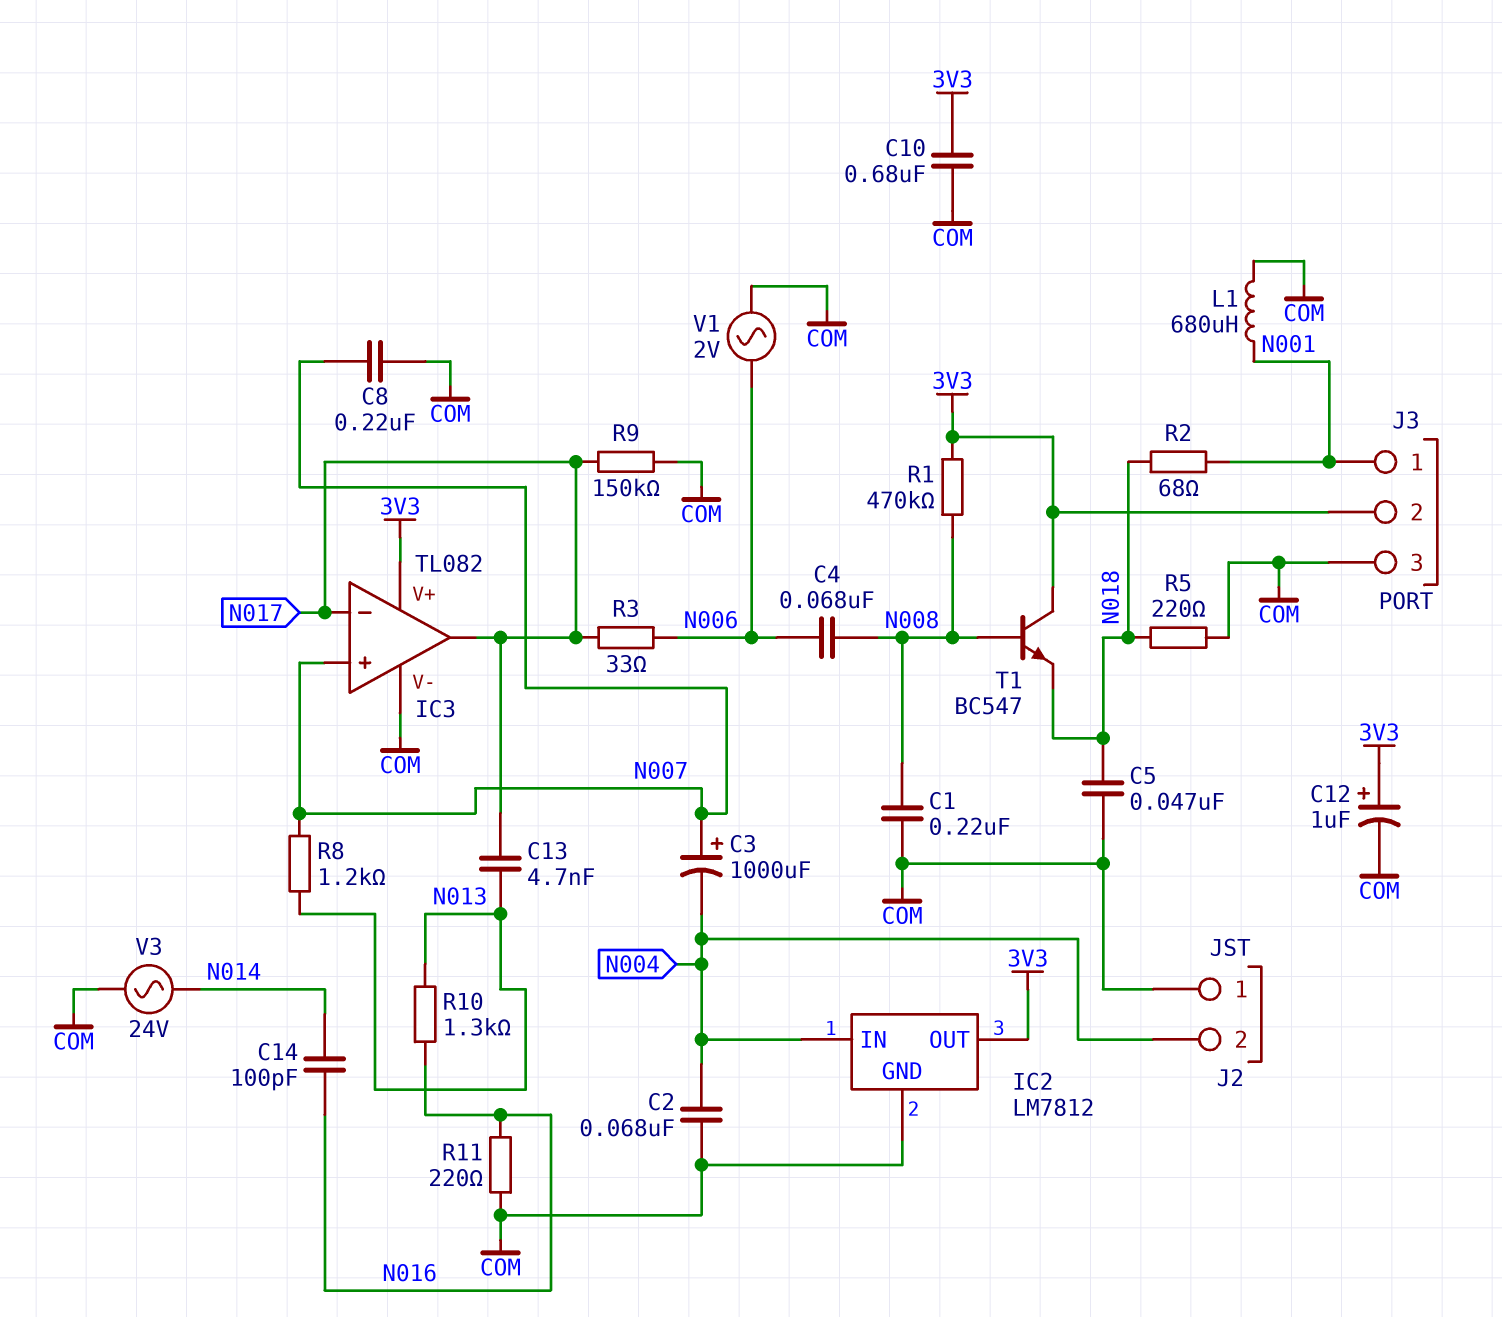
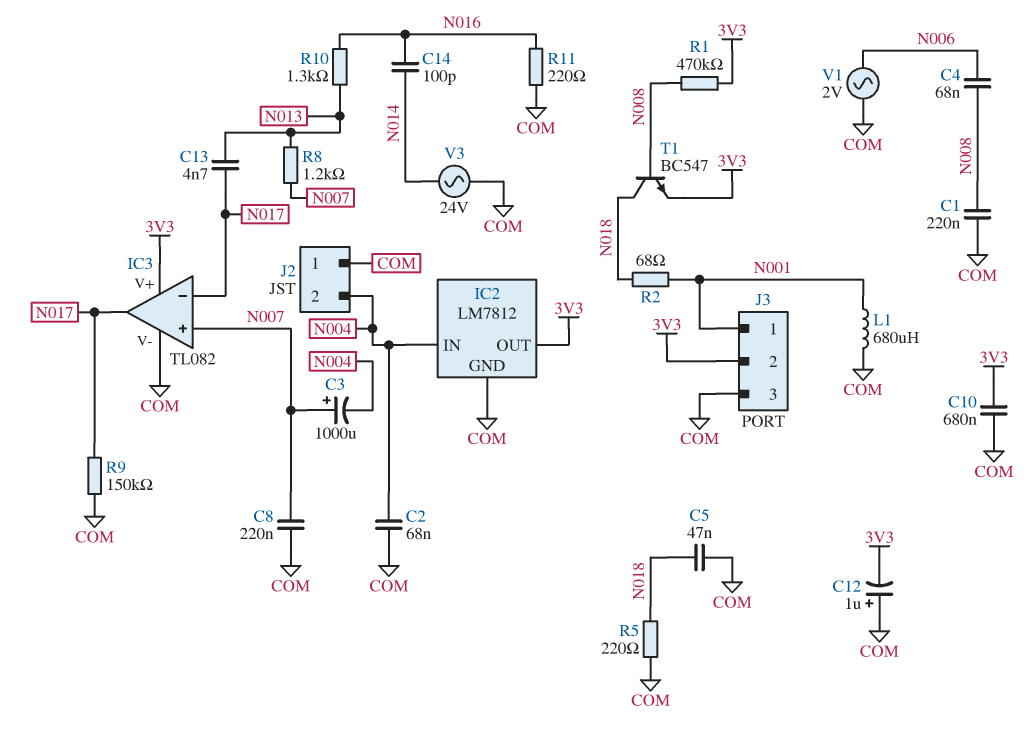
C12: 1uF (plus 3V3, minus COM) -> 1uF (plus COM, minus 3V3)
R3: 33 (N006, N017) -> none
T1: NPN BC547 (B N008, C 3V3, E N018) -> NPN BC547 (B N008, C N018, E 3V3)

